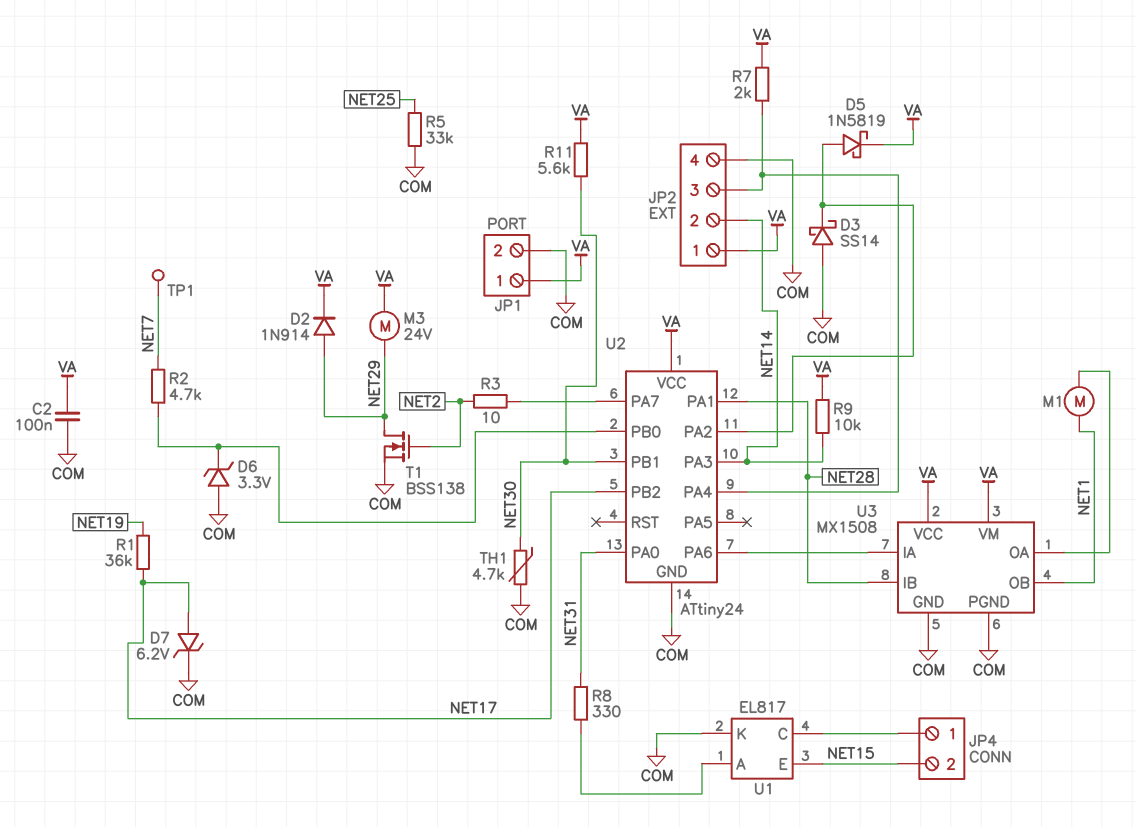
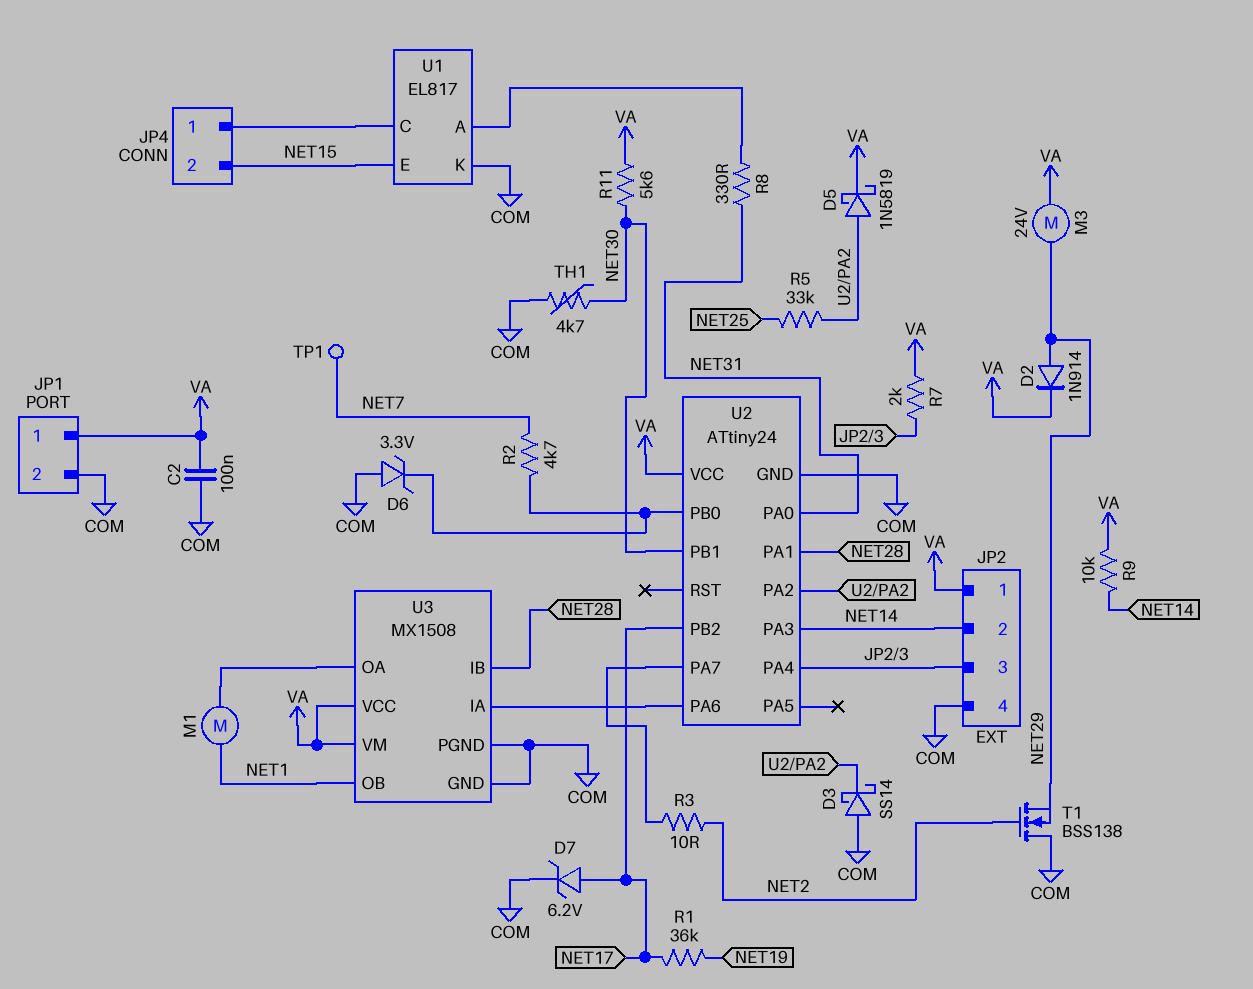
R5: 33k (COM, NET25) -> 33k (NET25, U2/PA2)
T1: NMOS BSS138 (G NET2, D NET29, S COM) -> NMOS BSS138 (G NET2, D COM, S NET29)

